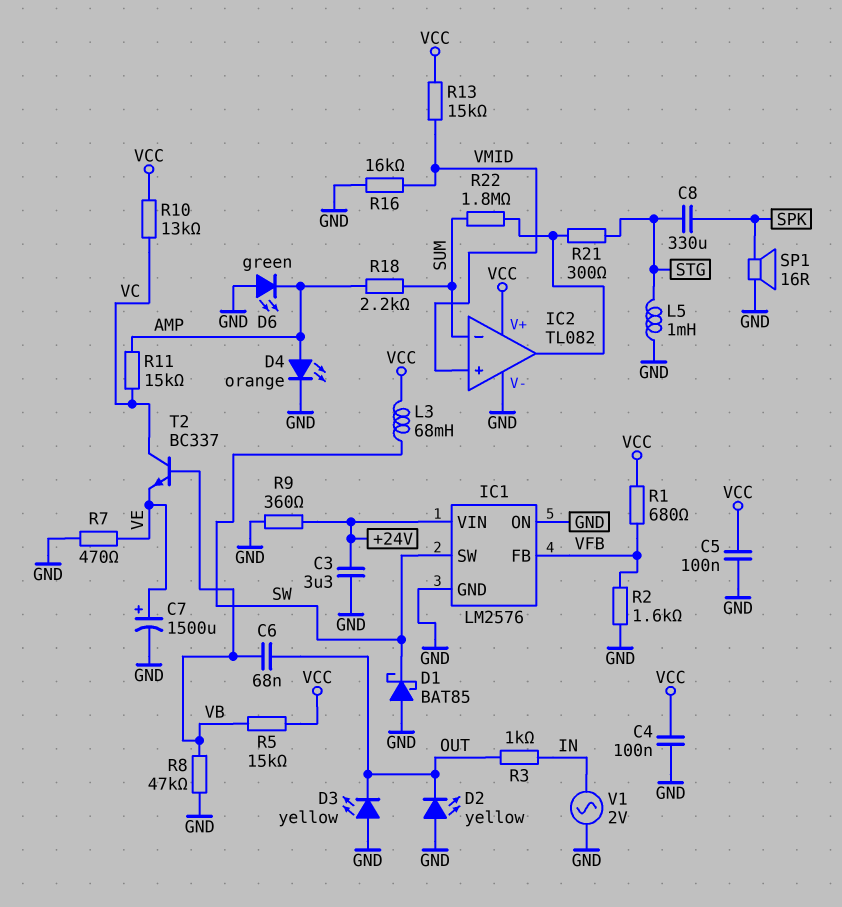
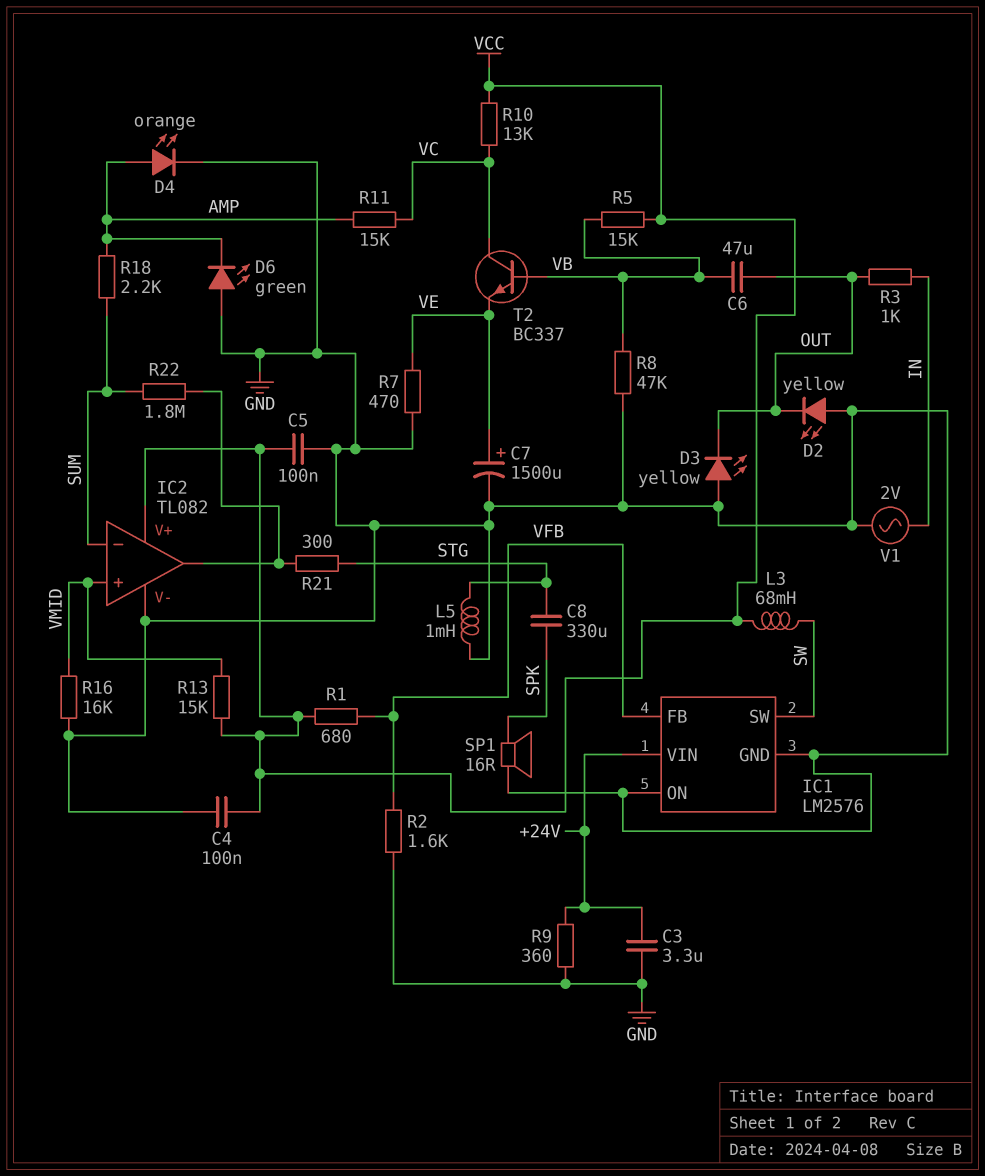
C6: 68nF (OUT, VB) -> 47uF (OUT, VB)
D1: schottky BAT85 (A GND, K SW) -> none

